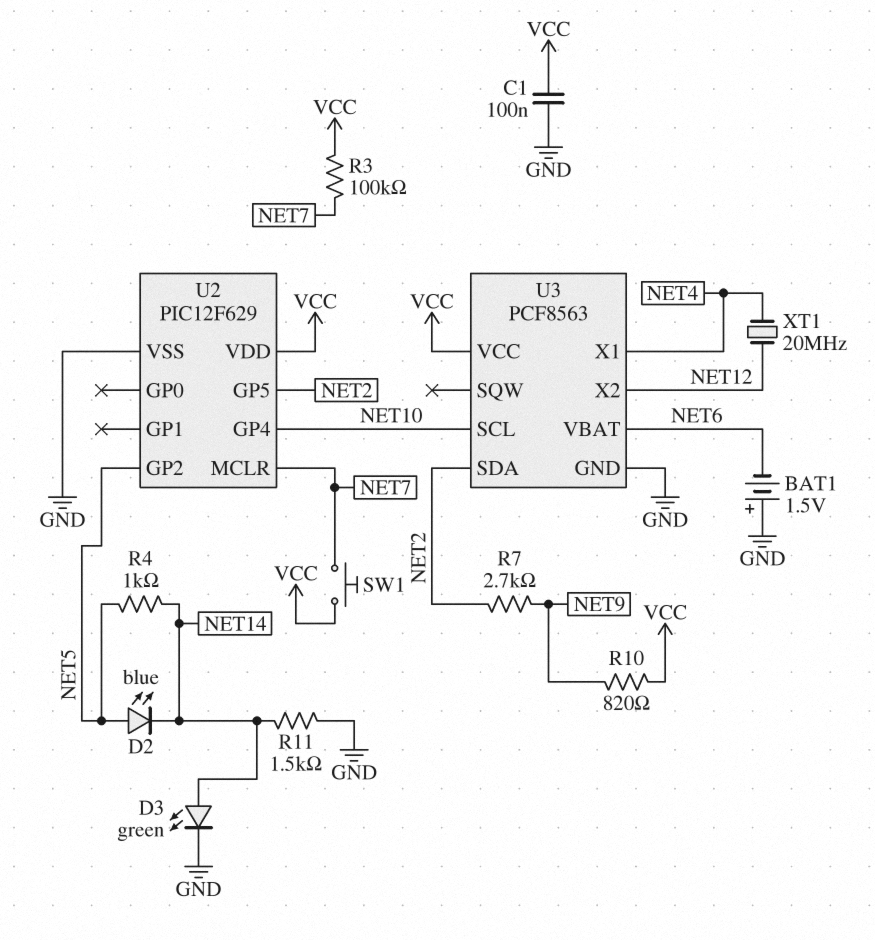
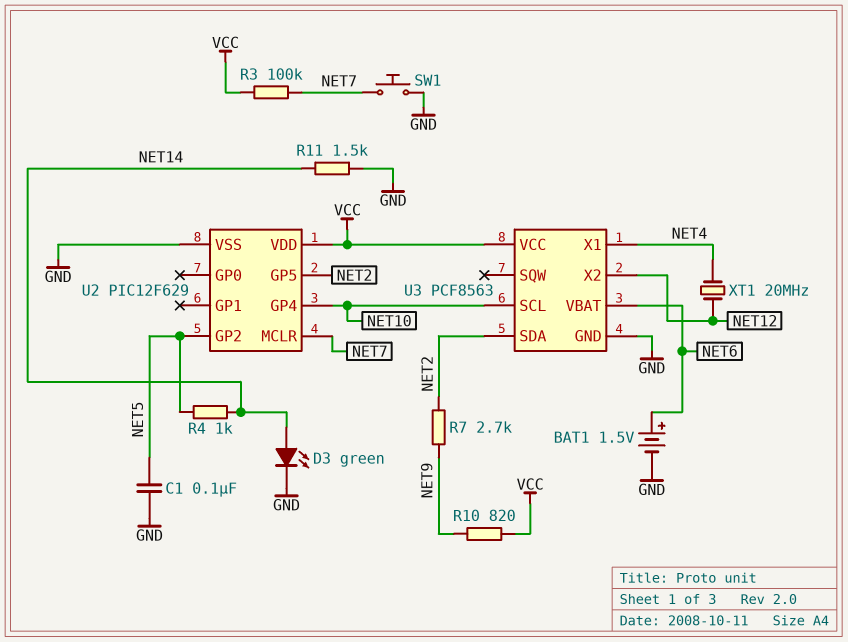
BAT1: 1.5V (plus GND, minus NET6) -> 1.5V (plus NET6, minus GND)
C1: 100nF (GND, VCC) -> 100nF (GND, NET5)
D2: LED blue (A NET5, K NET14) -> none
SW1: button (NET7, VCC) -> button (GND, NET7)

